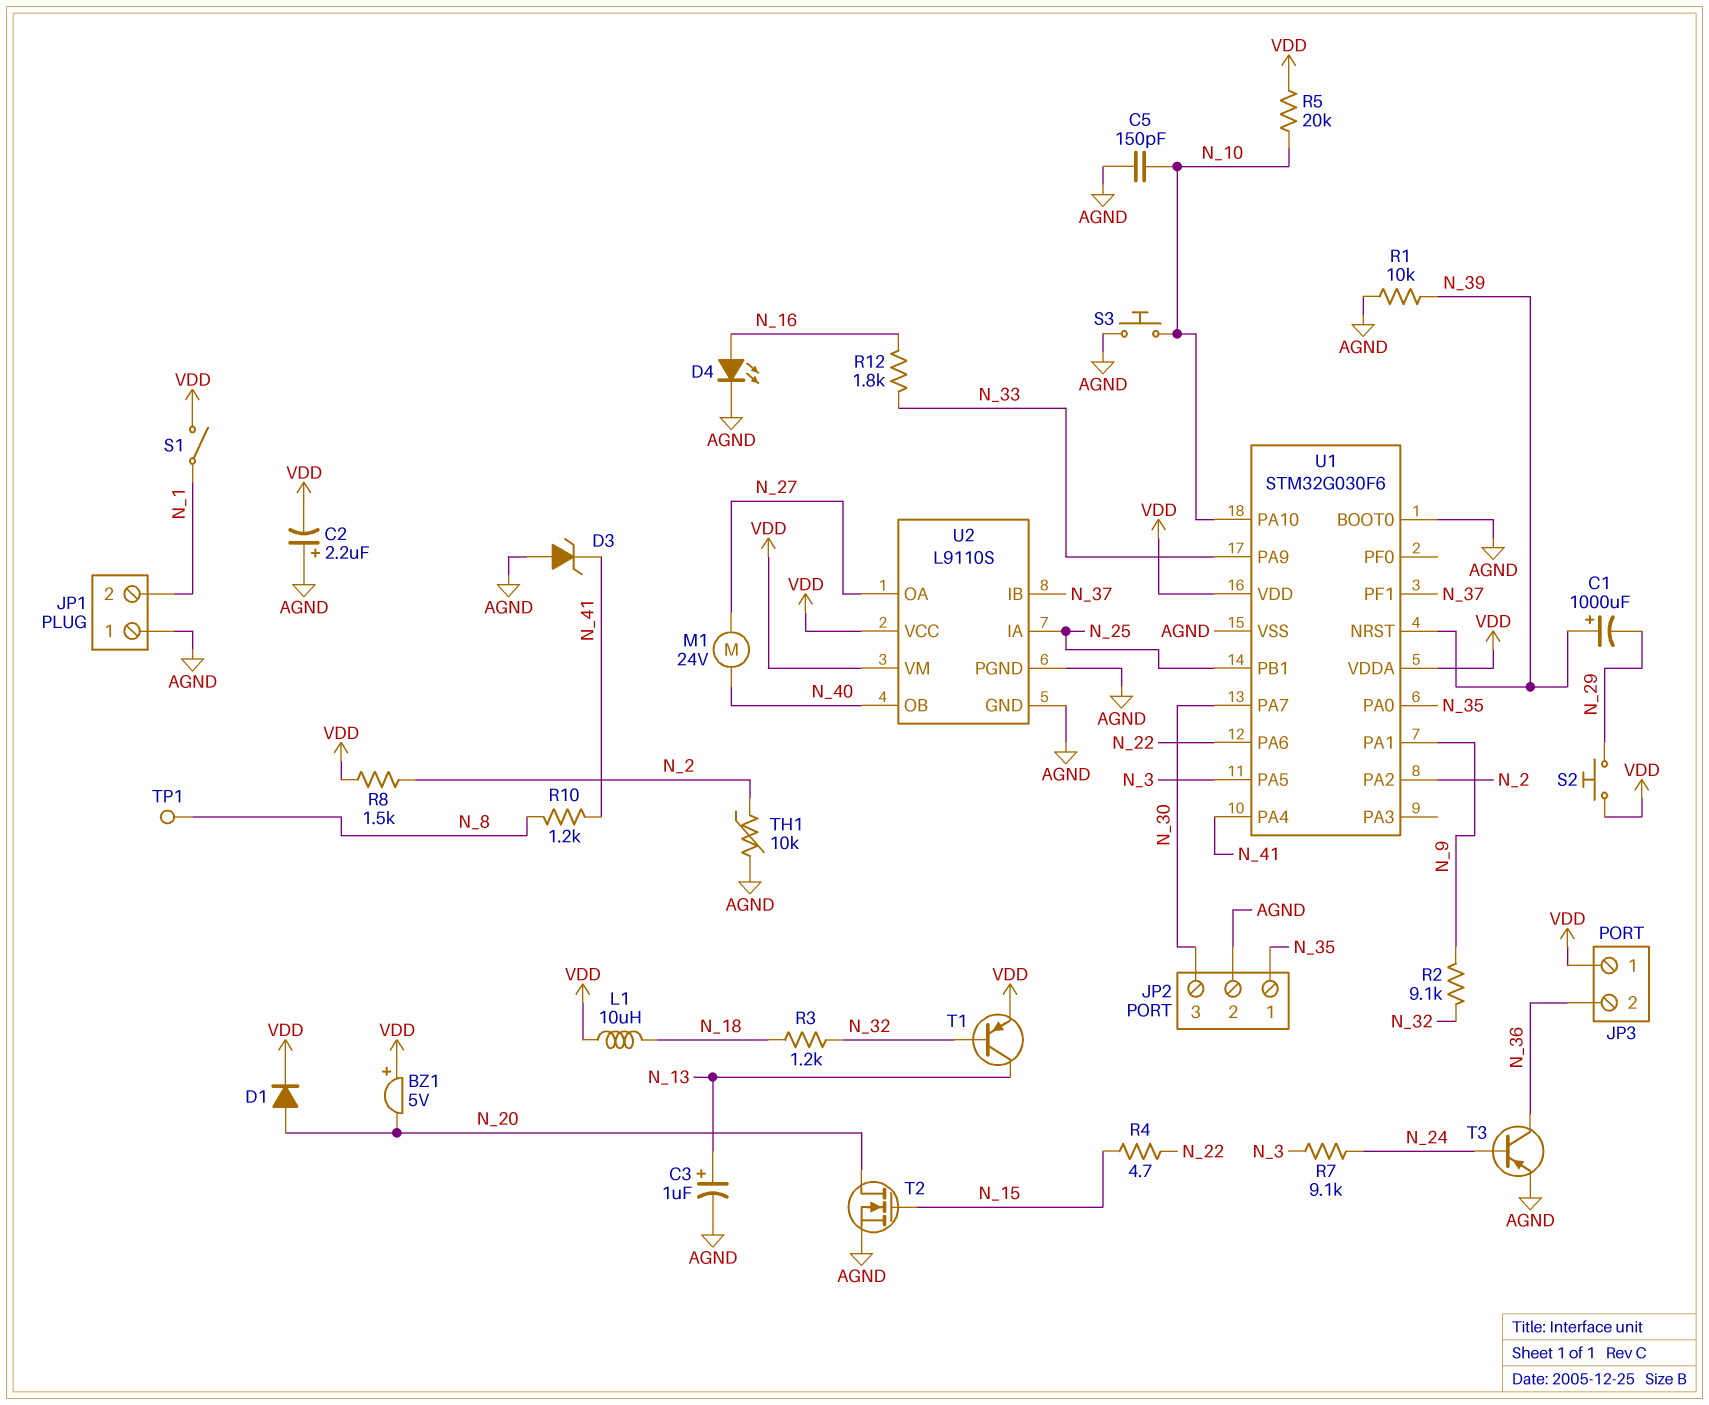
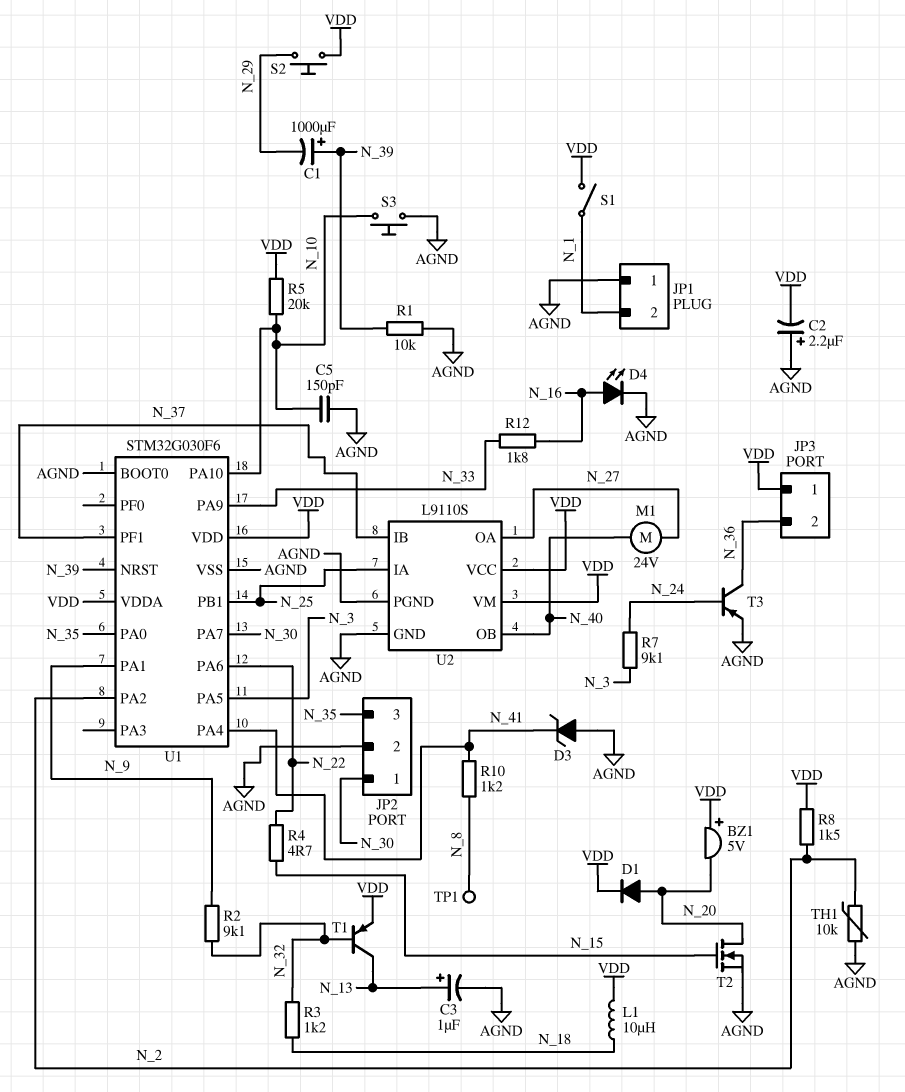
JP2 pin 1: N_35 -> N_30
JP2 pin 3: N_30 -> N_35

